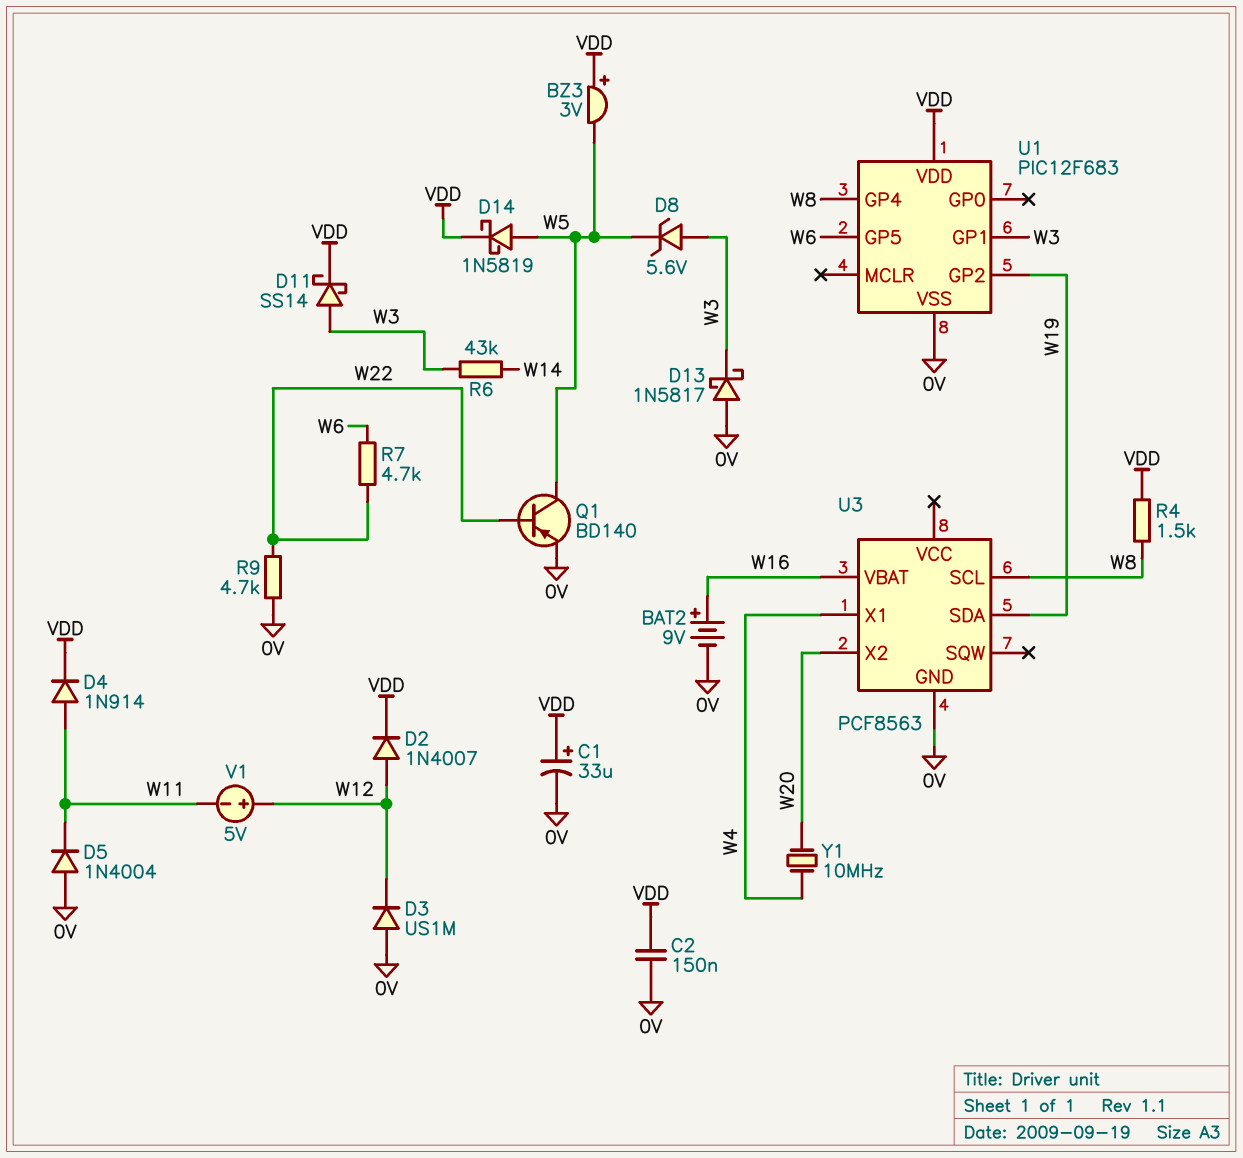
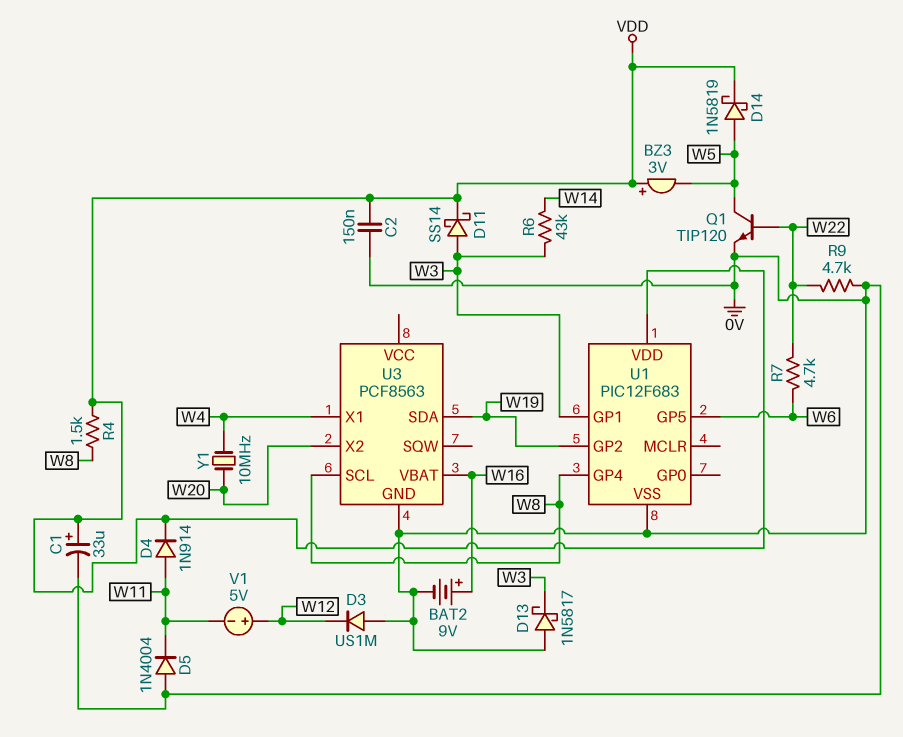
D2: diode 1N4007 (A W12, K VDD) -> none
D8: zener 5.6V (A W3, K W5) -> none
Q1: PNP BD140 (B W22, C W5, E 0V) -> NPN TIP120 (B W22, C W5, E 0V)

